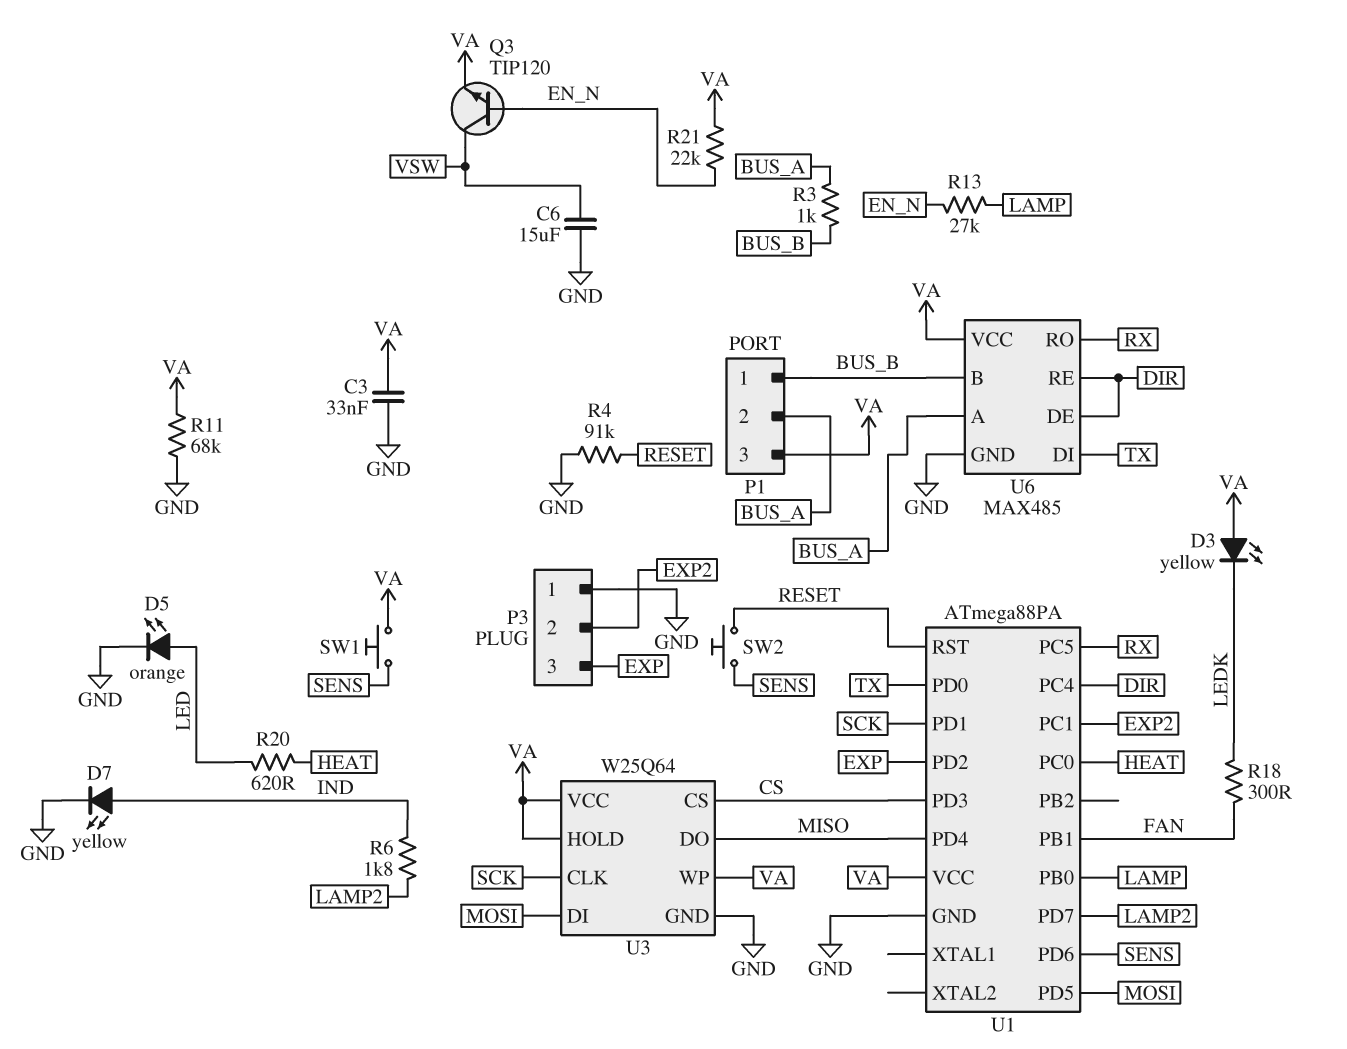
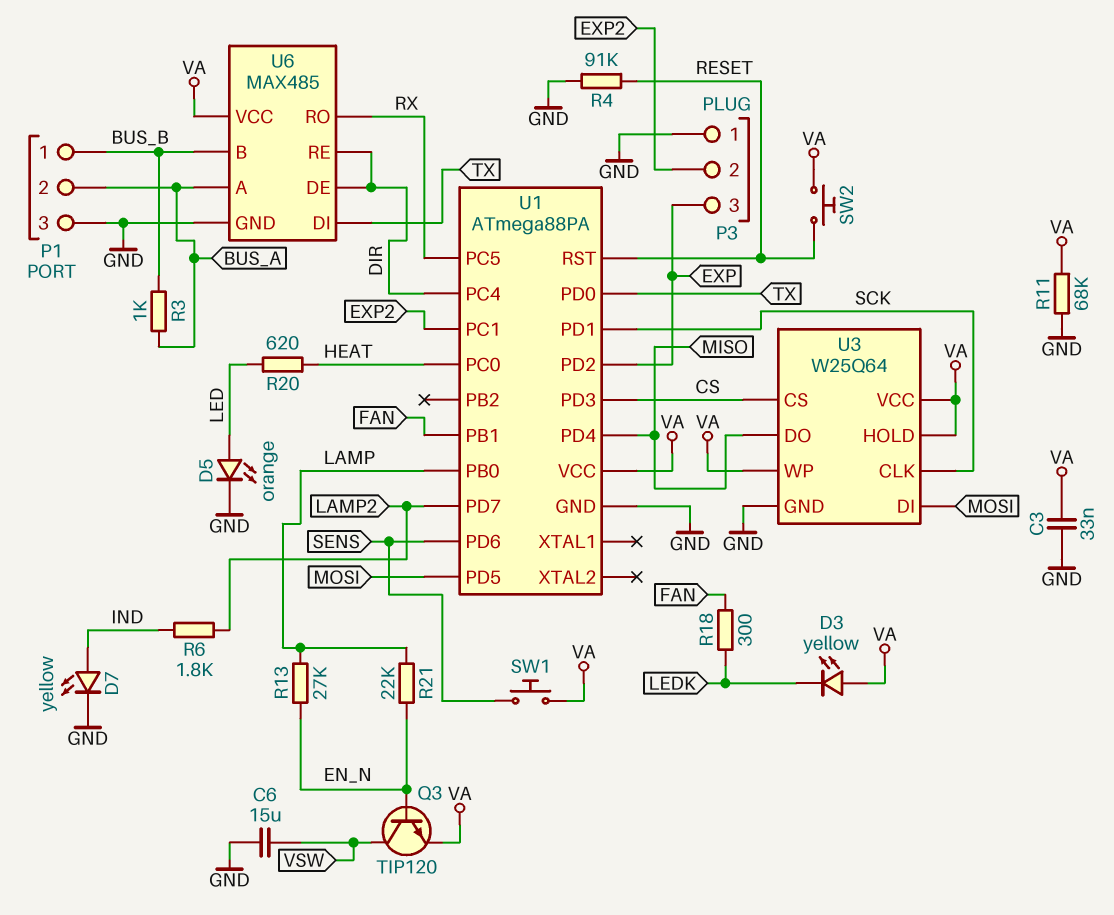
P1 pin 3: VA -> GND
R21: 22k (EN_N, VA) -> 22k (EN_N, LAMP)
SW2: button (RESET, SENS) -> button (RESET, VA)

